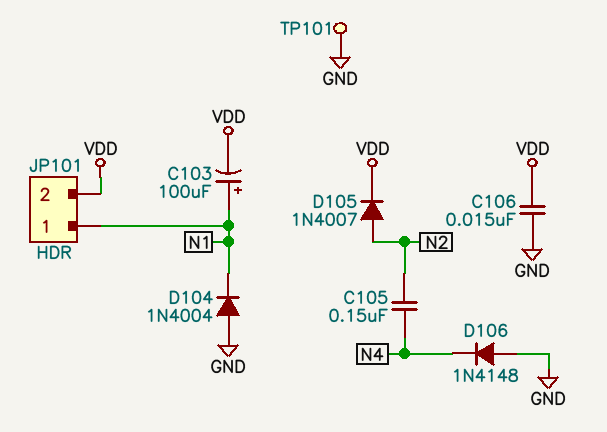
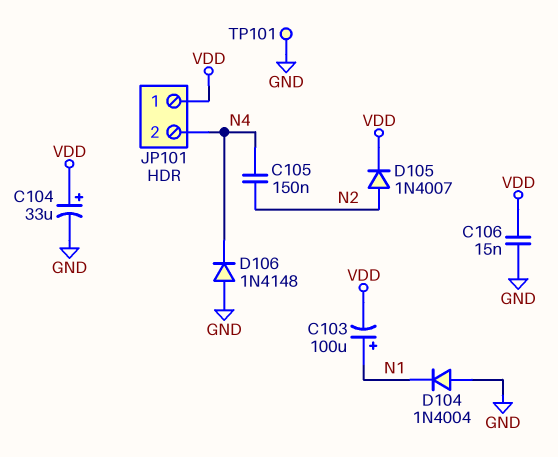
C104: none -> 33uF (plus VDD, minus GND)
JP101 pin 1: N1 -> VDD
JP101 pin 2: VDD -> N4

